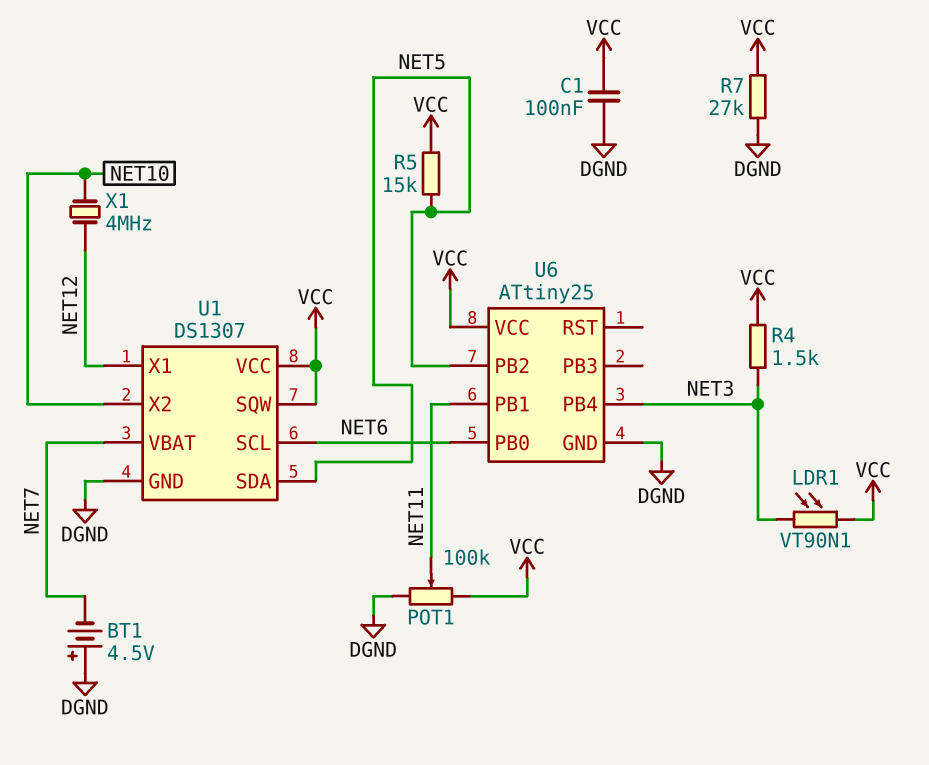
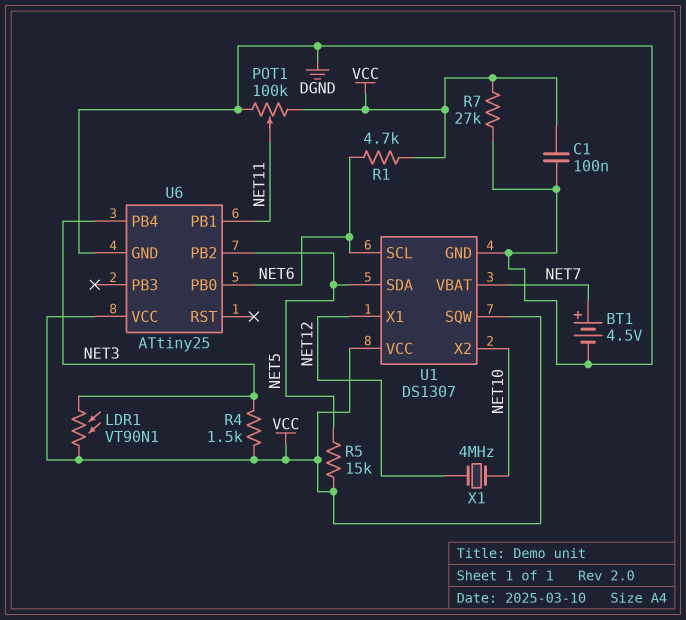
BT1: 4.5V (plus DGND, minus NET7) -> 4.5V (plus NET7, minus DGND)
R1: none -> 4.7k (NET6, VCC)

